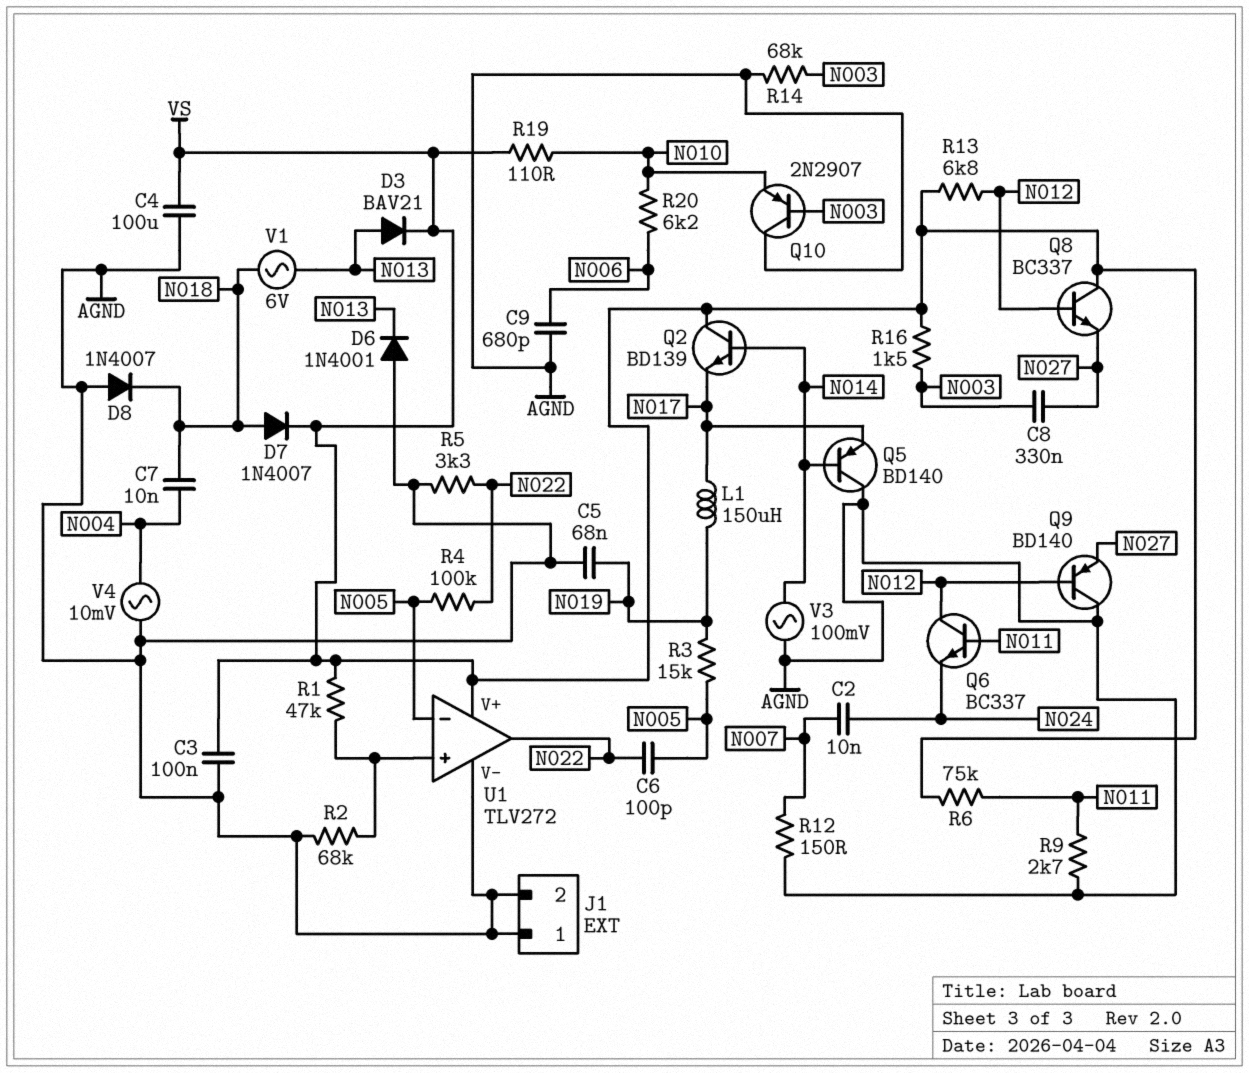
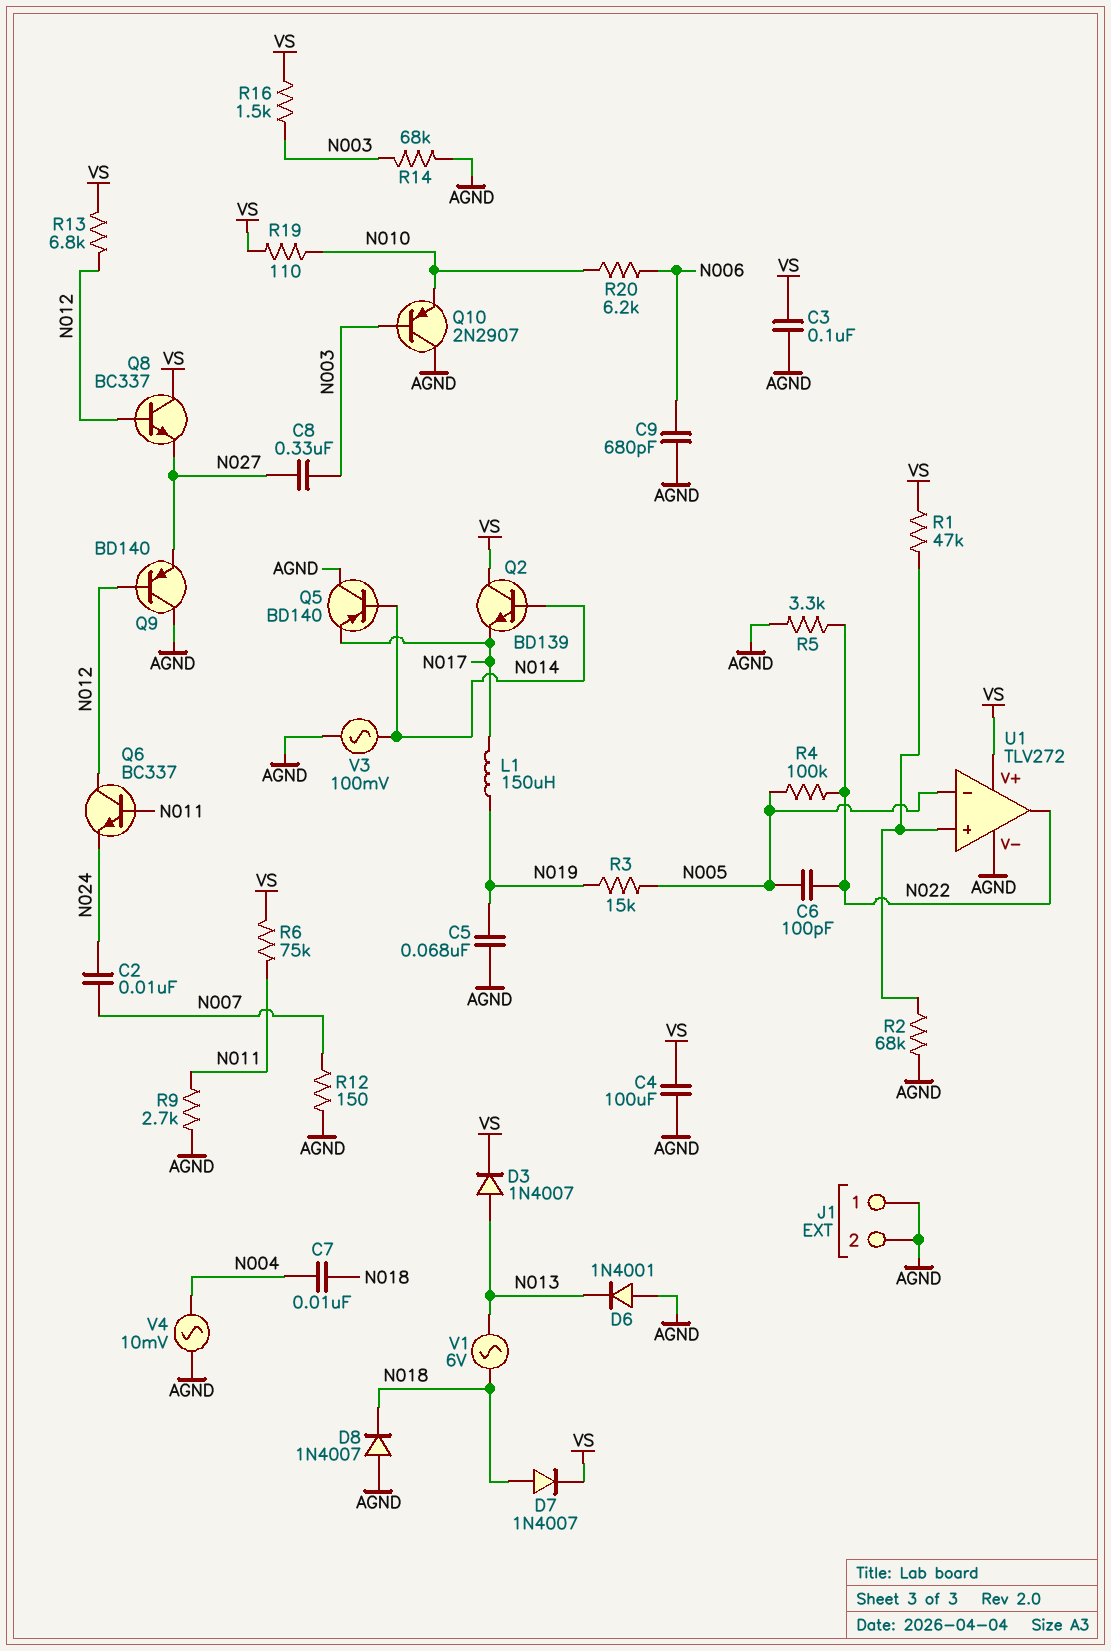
D3: diode BAV21 (A N013, K VS) -> diode 1N4007 (A N013, K VS)

